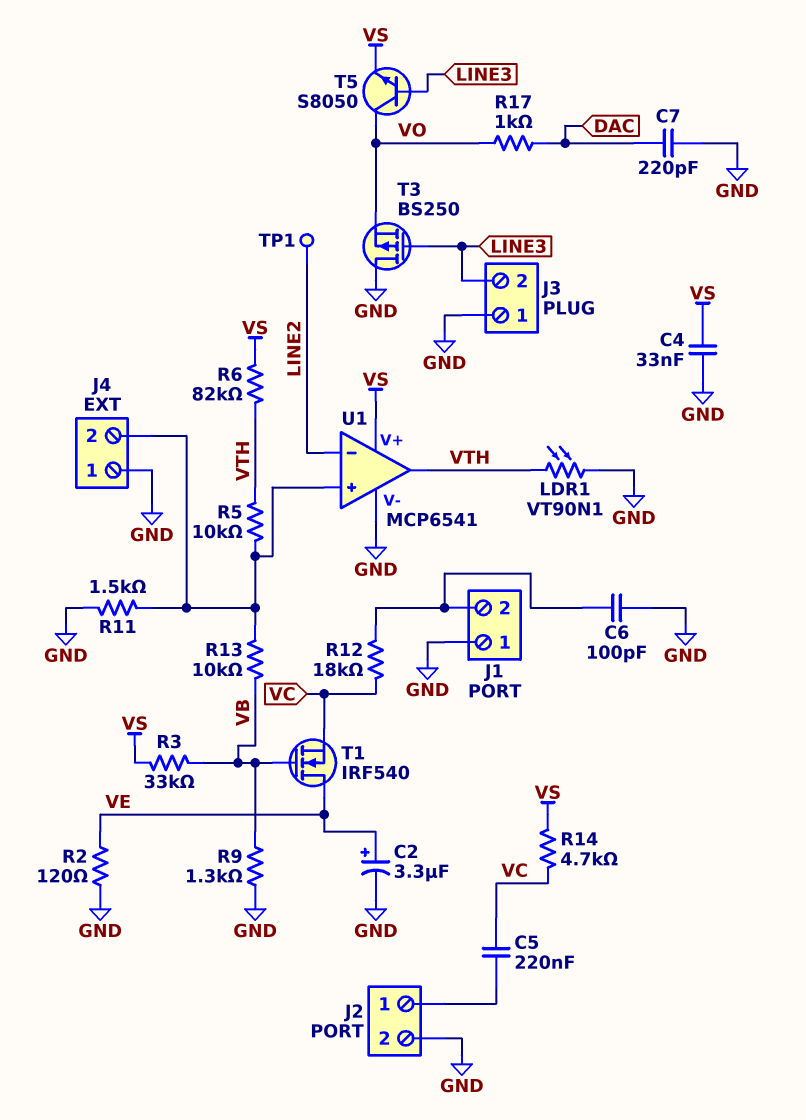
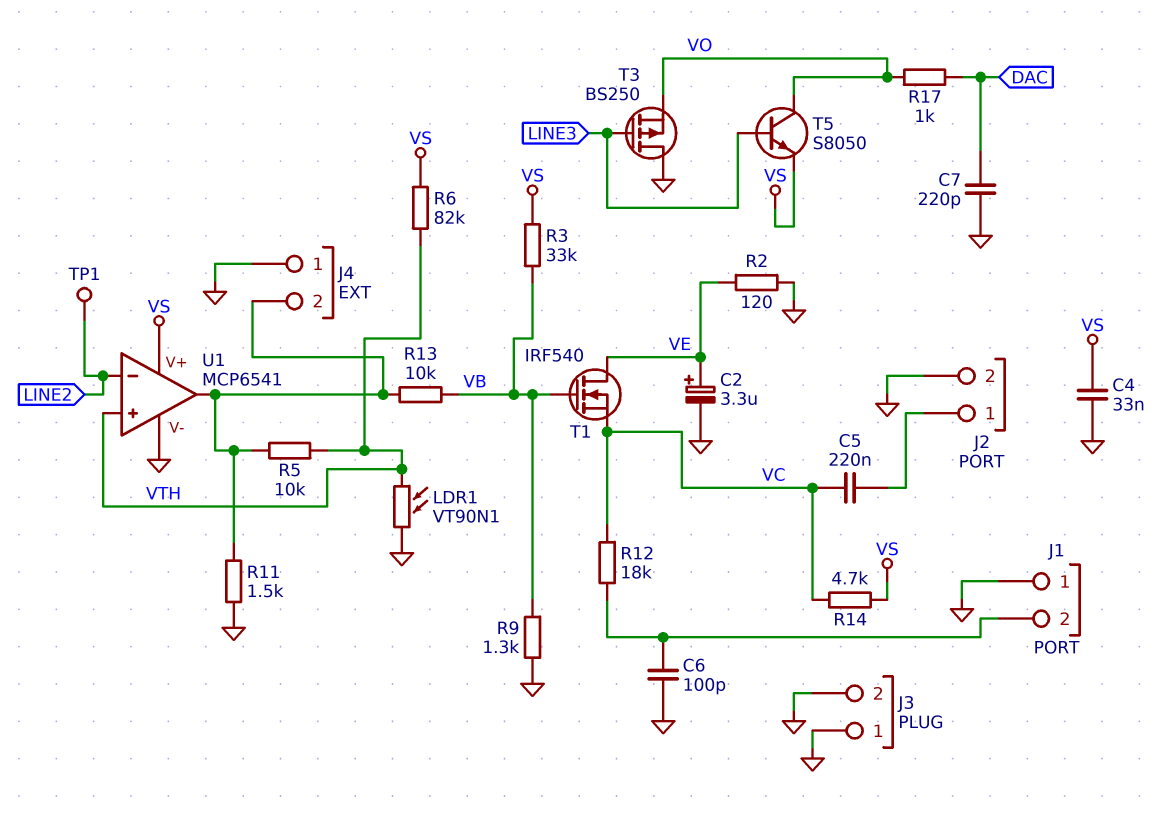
J3 pin 2: LINE3 -> GND
U1 pin in+: J4/2 -> VTH
U1 pin out: VTH -> J4/2

